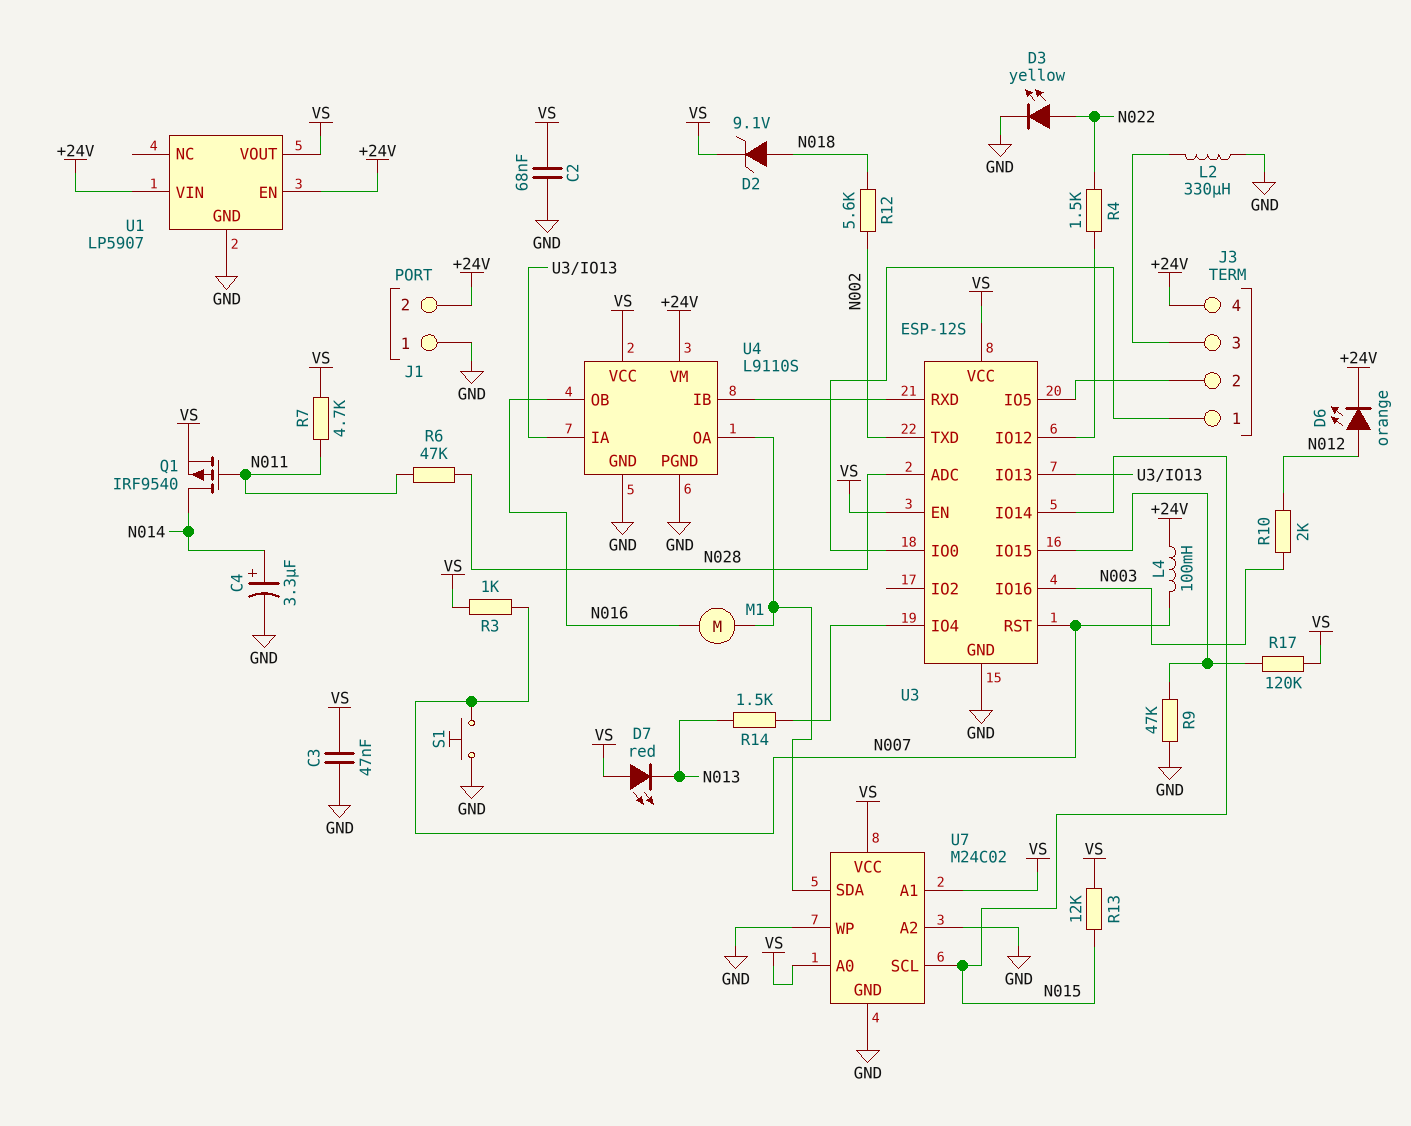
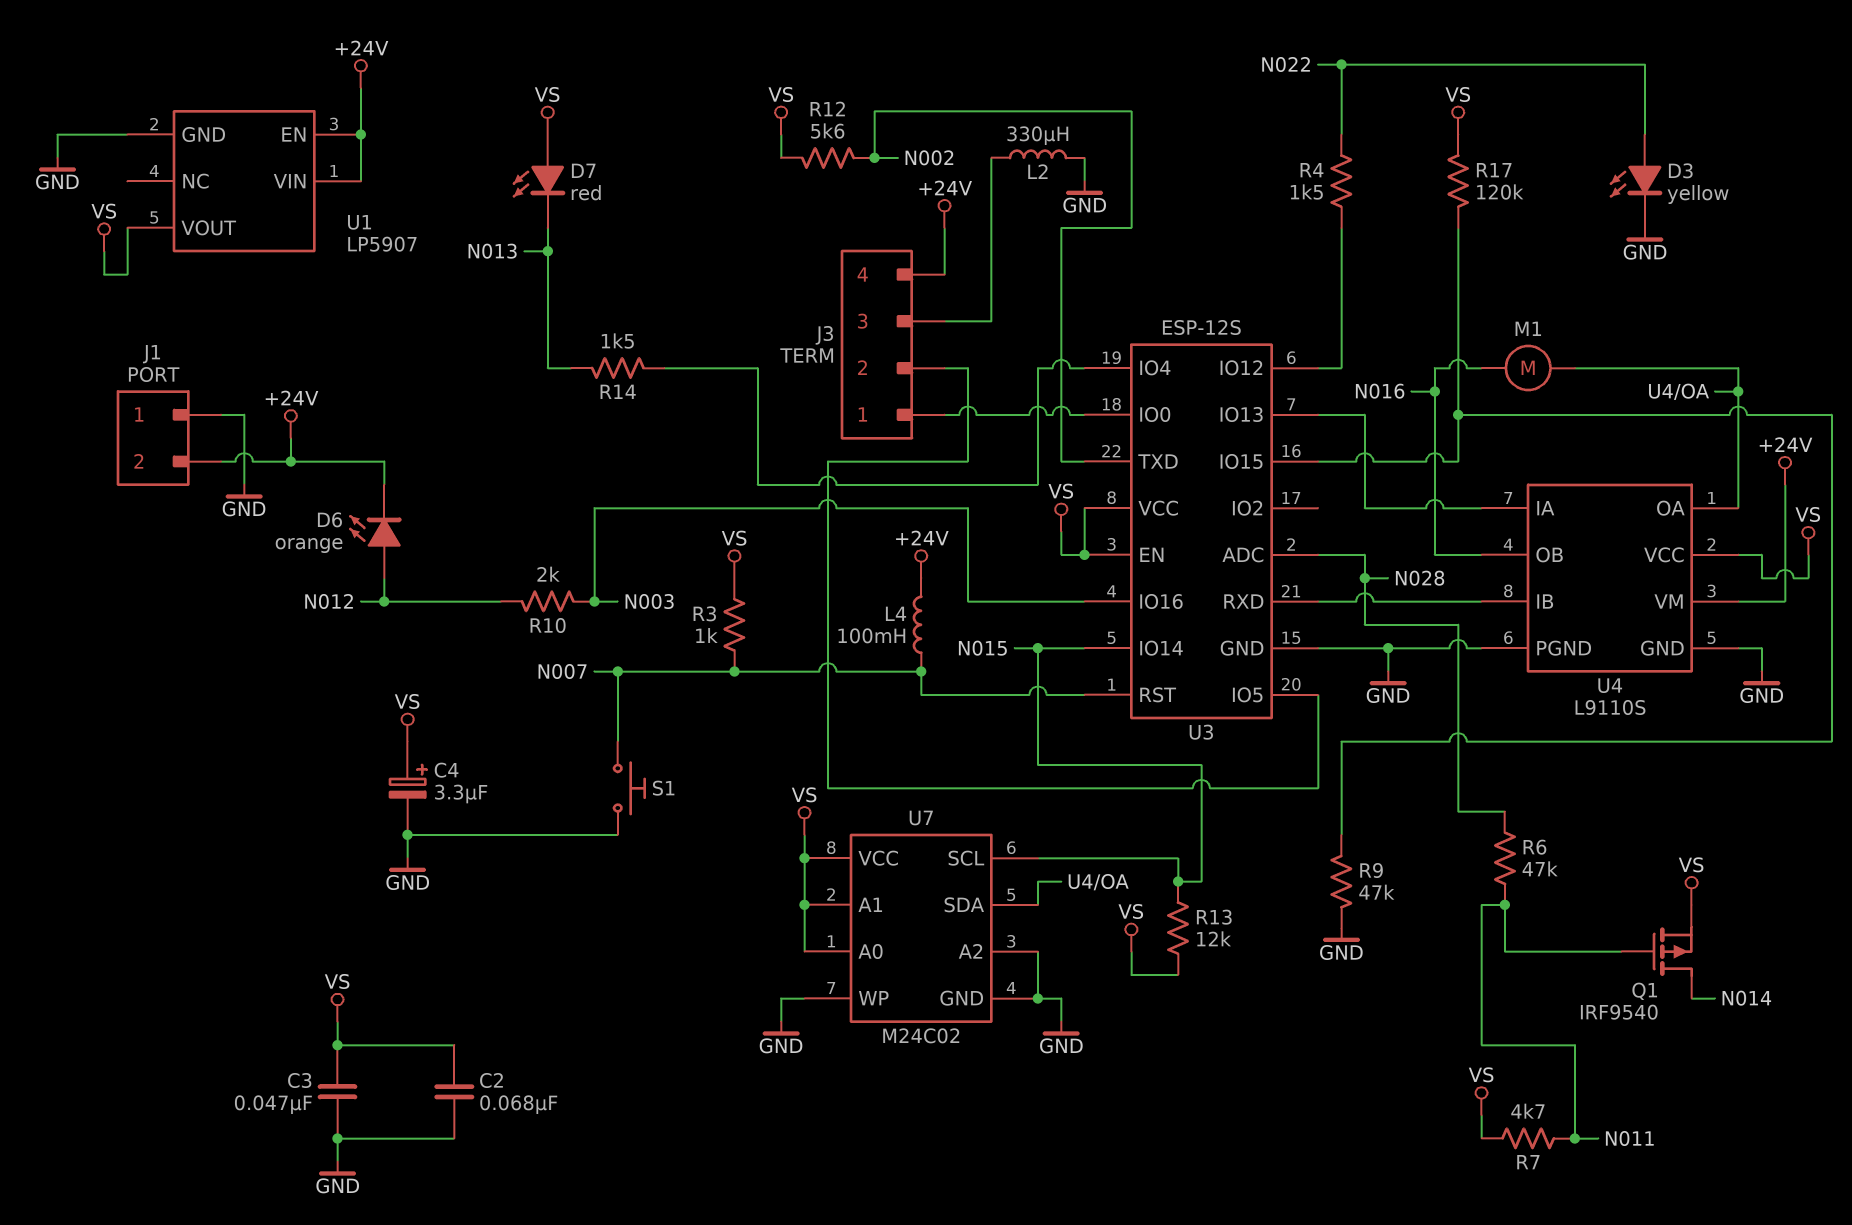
C4: 3.3uF (plus N014, minus GND) -> 3.3uF (plus VS, minus GND)
D2: zener 9.1V (A N018, K VS) -> none
R12: 5.6k (N002, N018) -> 5.6k (N002, VS)

